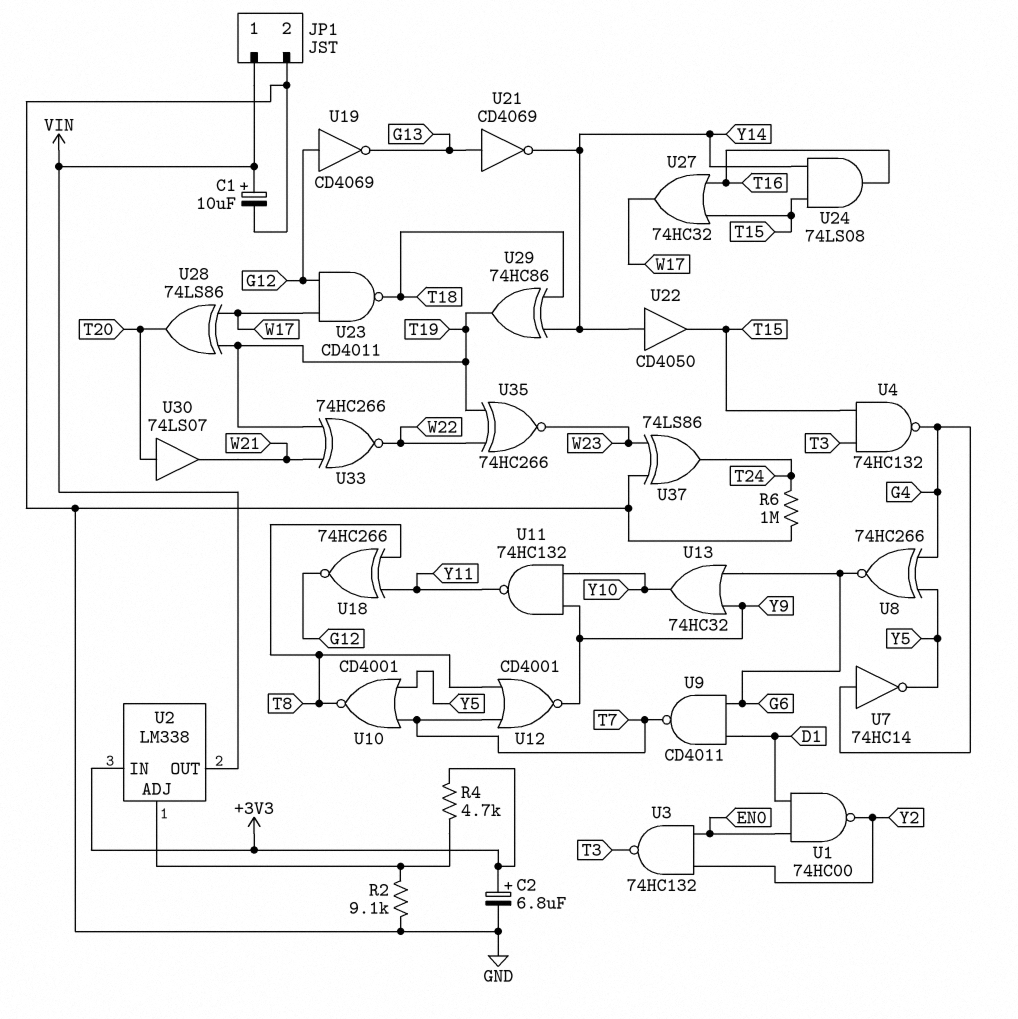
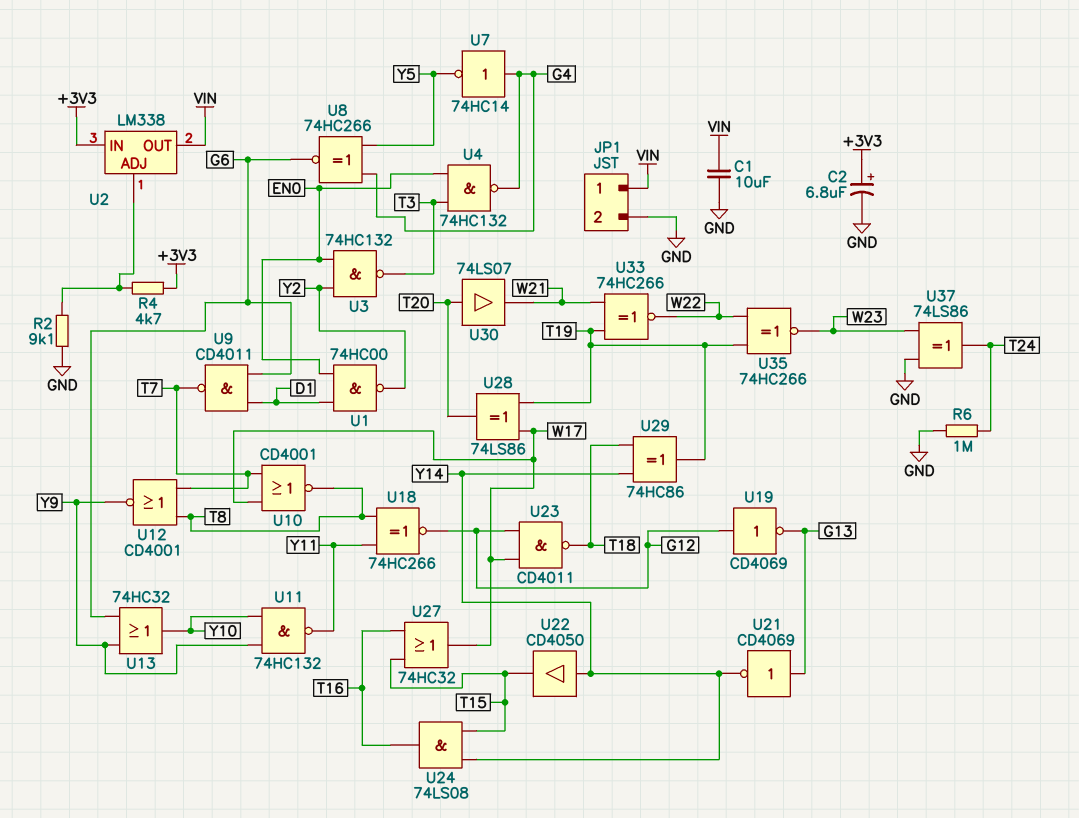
C1: 10uF (plus VIN, minus GND) -> 10uF (GND, VIN)
U4: NAND 74HC132 (in T3, in T15, out G4) -> NAND 74HC132 (in EN0, in T3, out G4)
U10: NOR CD4001 (in T7, in Y5, out T8) -> NOR CD4001 (in T7, in W17, out T8)

